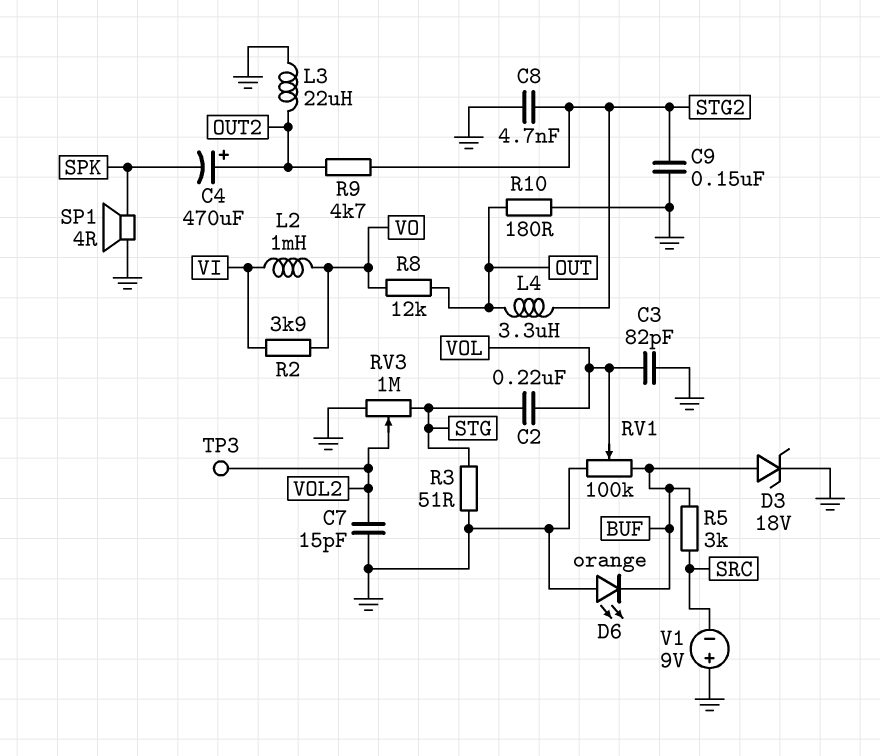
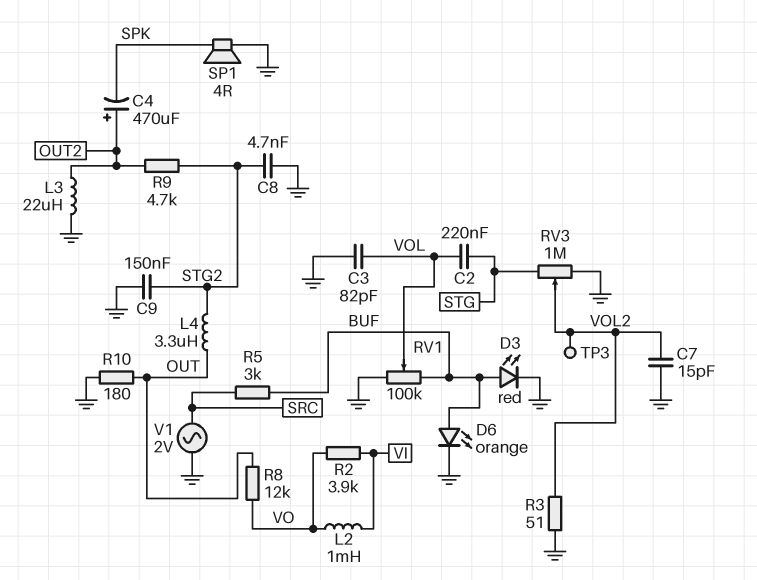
D3: zener 18V (A BUF, K GND) -> LED red (A BUF, K GND)
D6: LED orange (A GND, K BUF) -> LED orange (A BUF, K GND)
R3: 51 (GND, STG) -> 51 (GND, VOL2)
V1: 9V (plus GND, minus SRC) -> AC 2V (GND, SRC)

